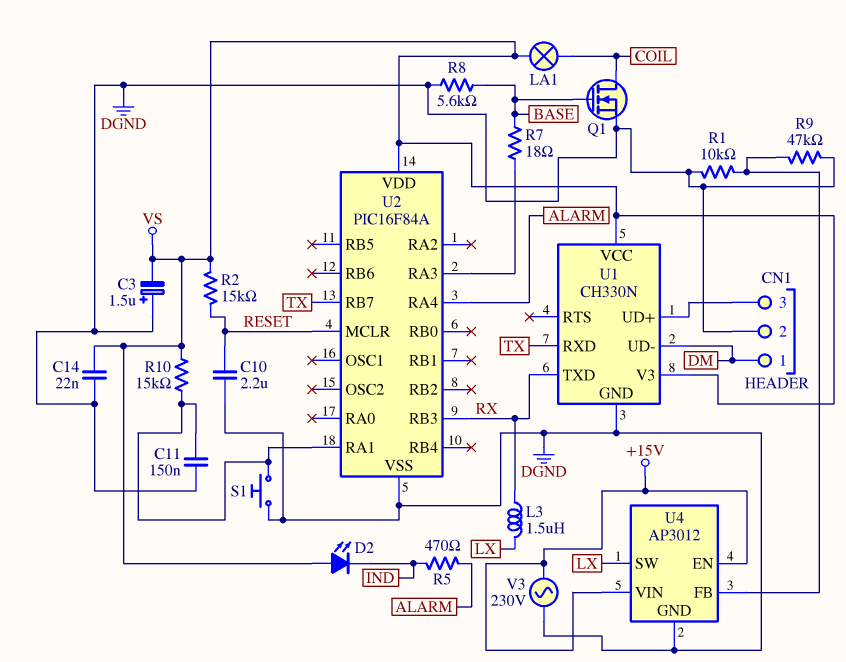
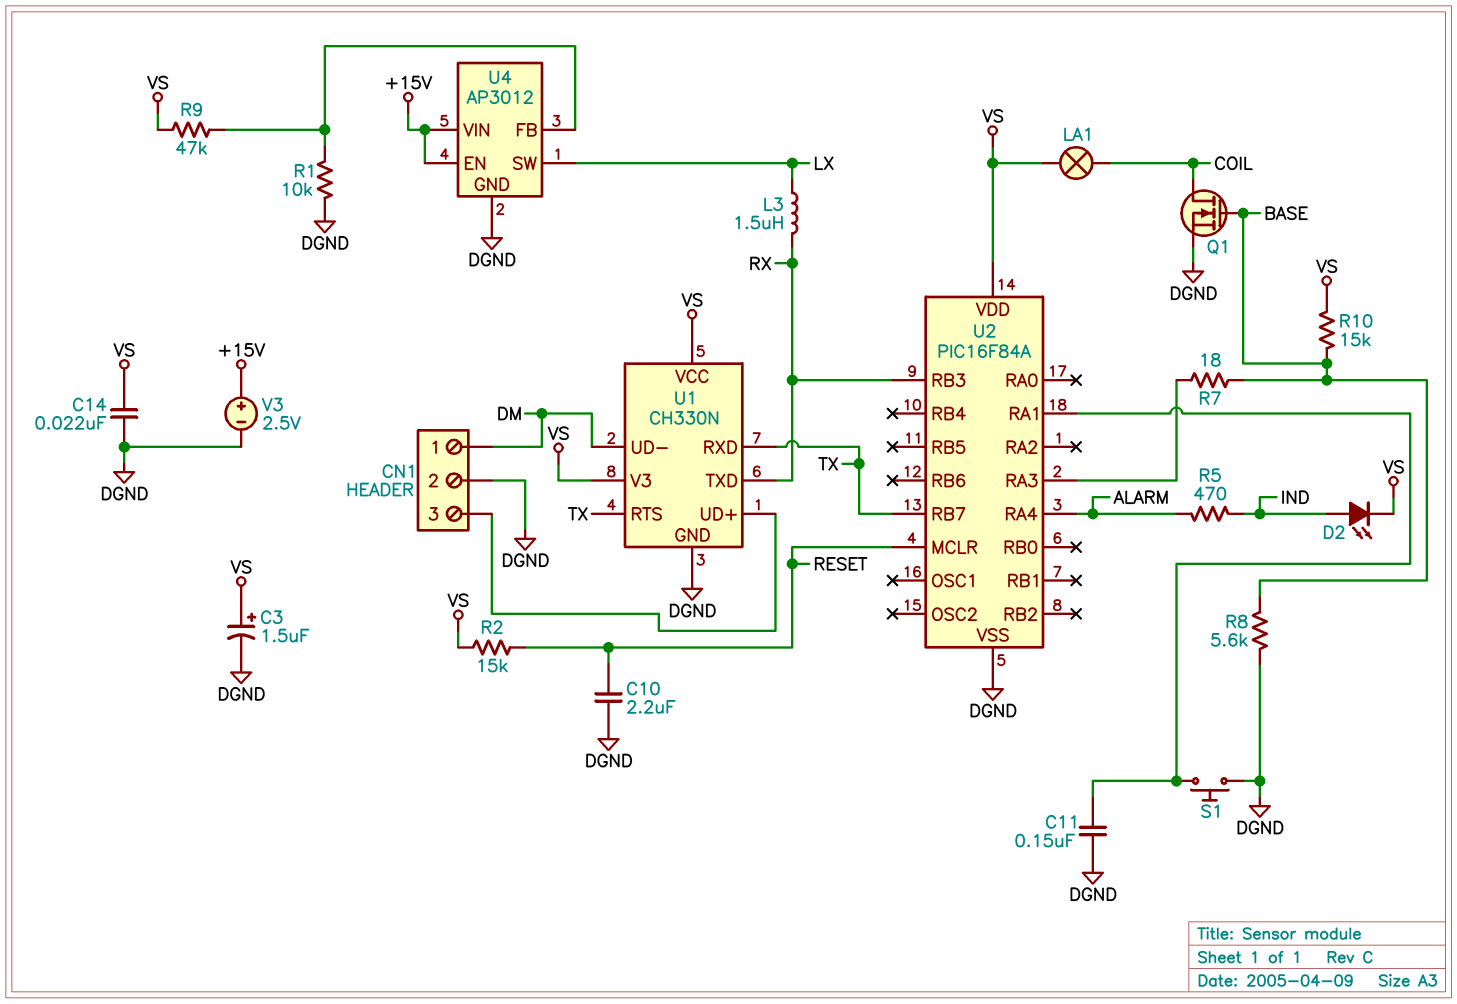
C3: 1.5uF (plus DGND, minus VS) -> 1.5uF (plus VS, minus DGND)
D2: LED (A VS, K IND) -> LED (A IND, K VS)
R9: 47k (DGND, U4/FB) -> 47k (U4/FB, VS)
R10: 15k (U2/RA1, VS) -> 15k (BASE, VS)
U1 pin RTS: none -> TX
V3: AC 230V (+15V, DGND) -> 2.5V (plus +15V, minus DGND)

